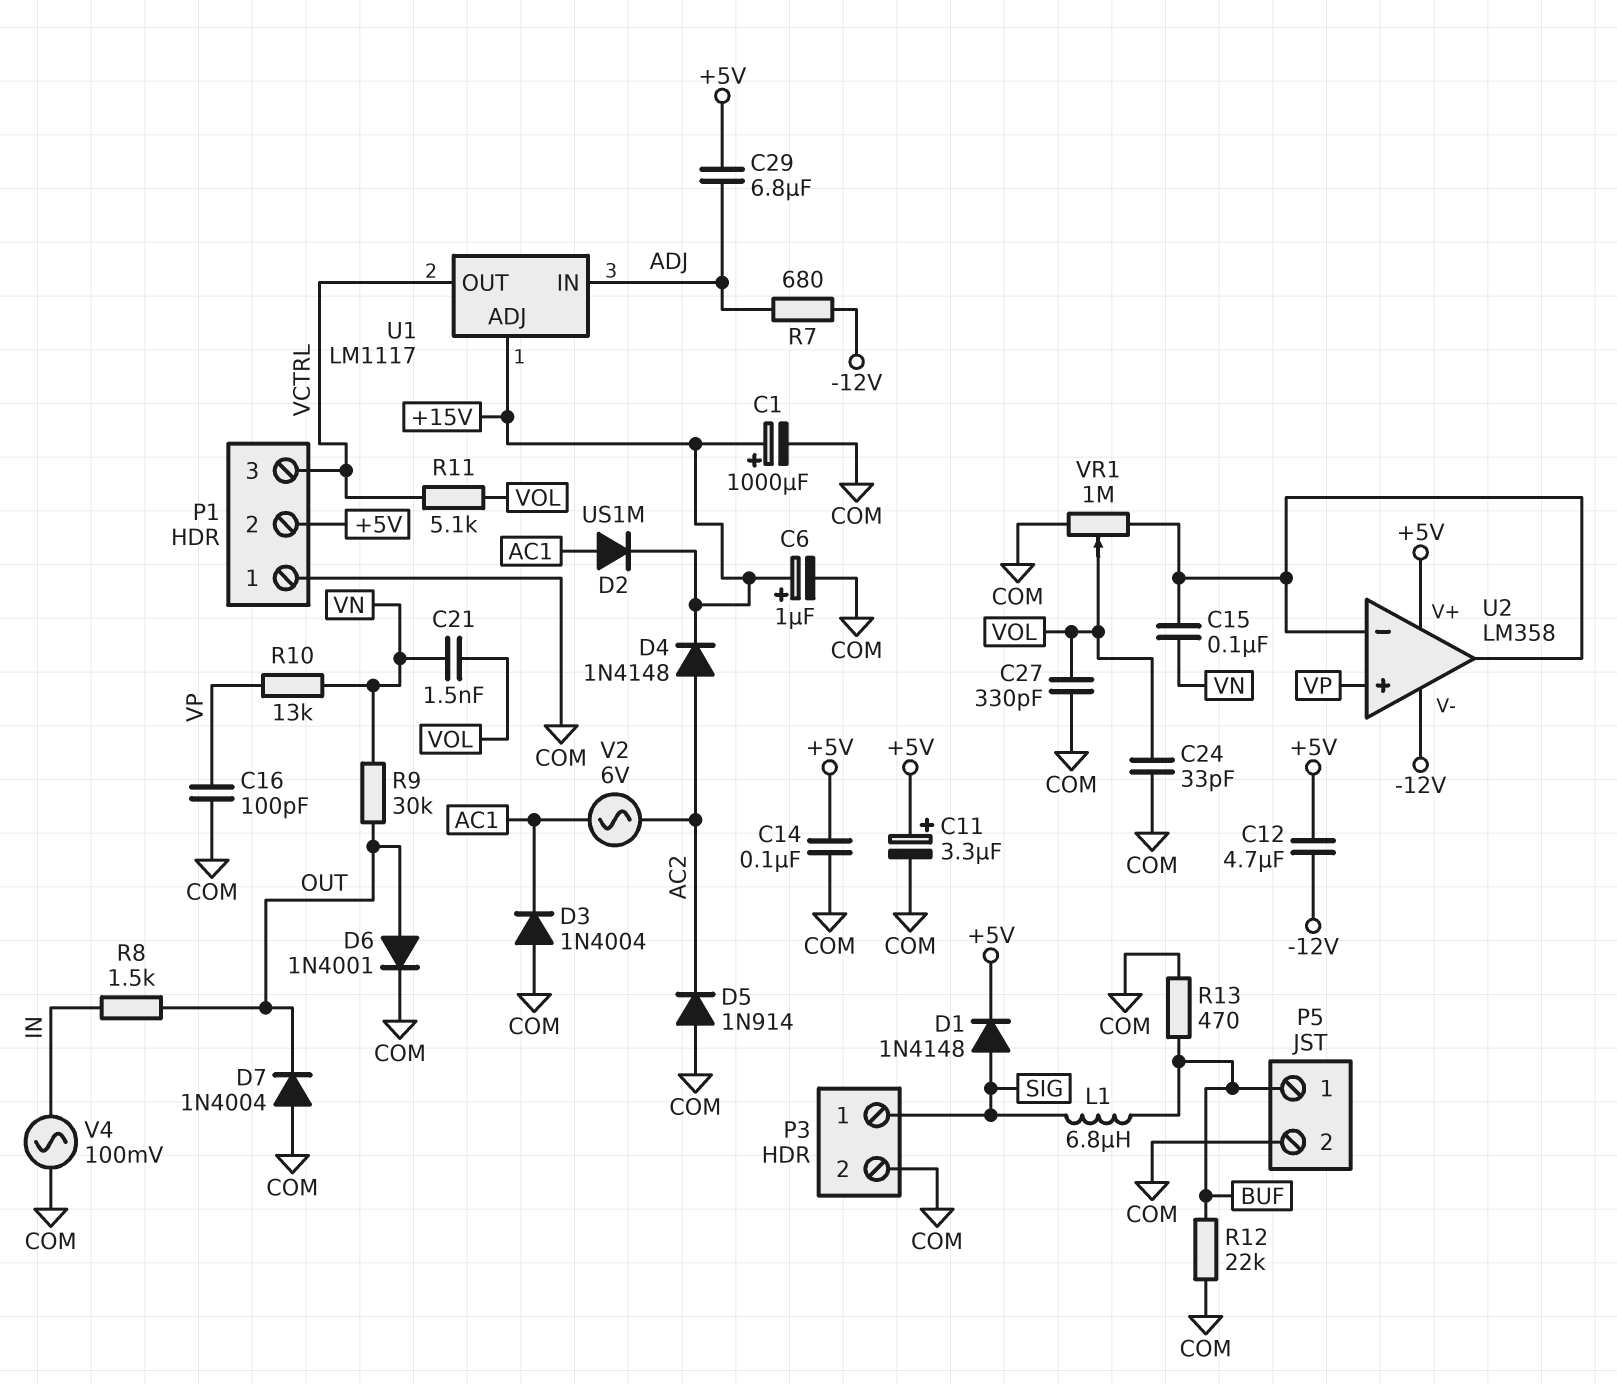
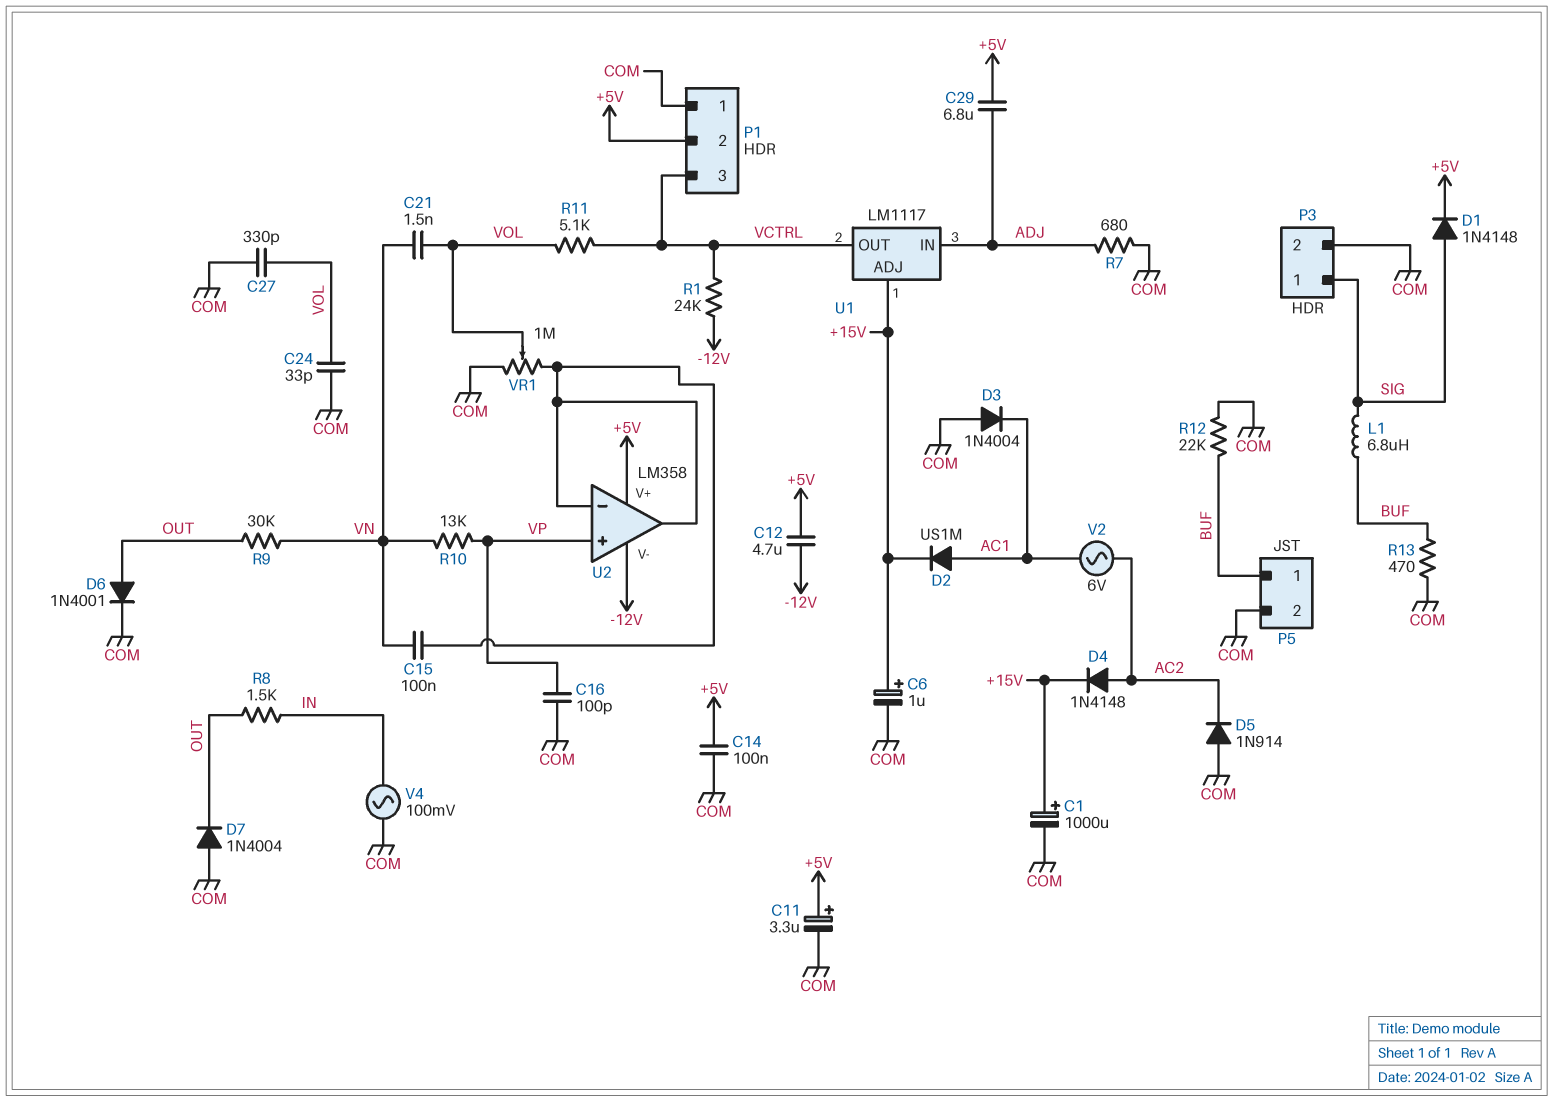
R1: none -> 24k (-12V, VCTRL)
R7: 680 (-12V, ADJ) -> 680 (ADJ, COM)

